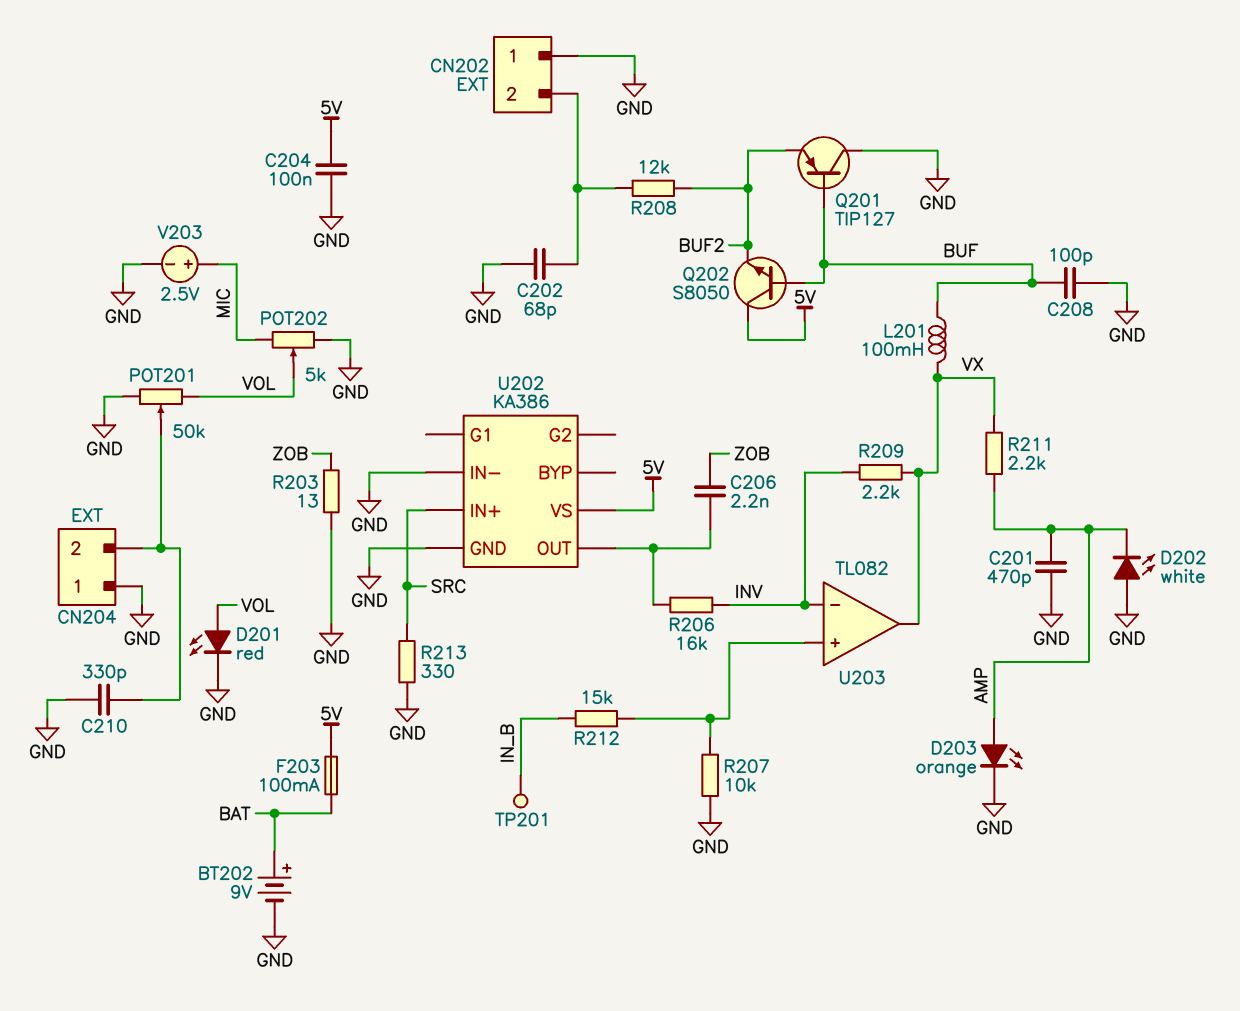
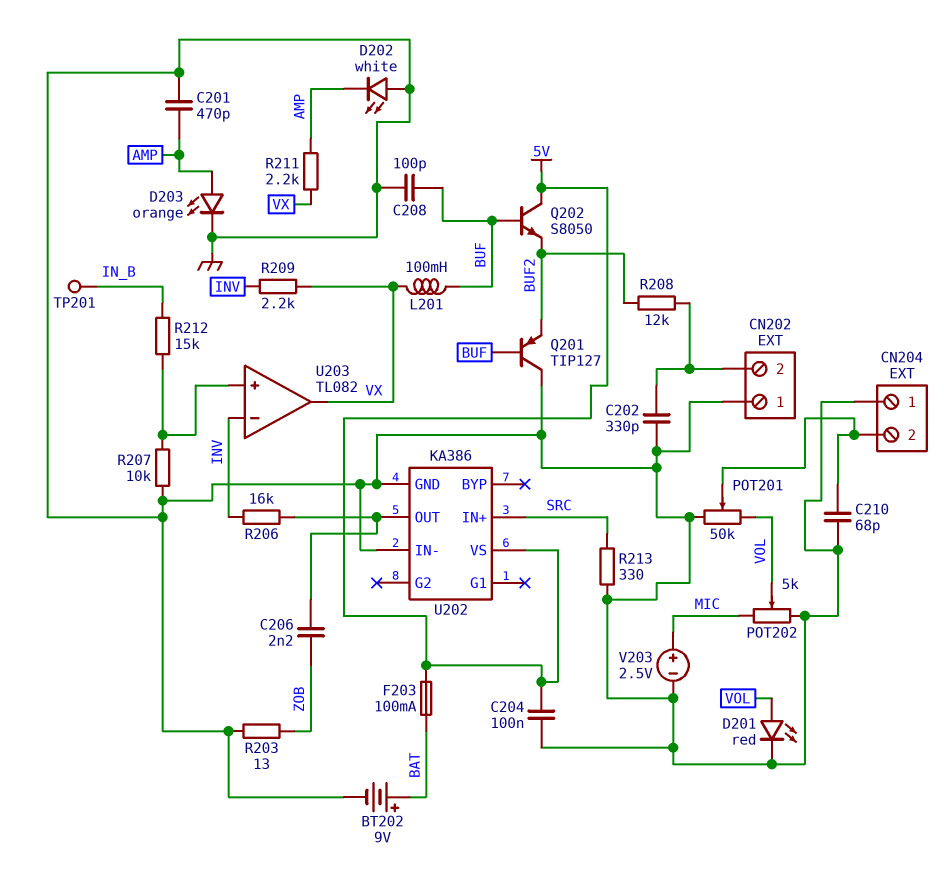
C202: 68pF (CN202/2, GND) -> 330pF (CN202/2, GND)
C210: 330pF (CN204/2, GND) -> 68pF (CN204/2, GND)

